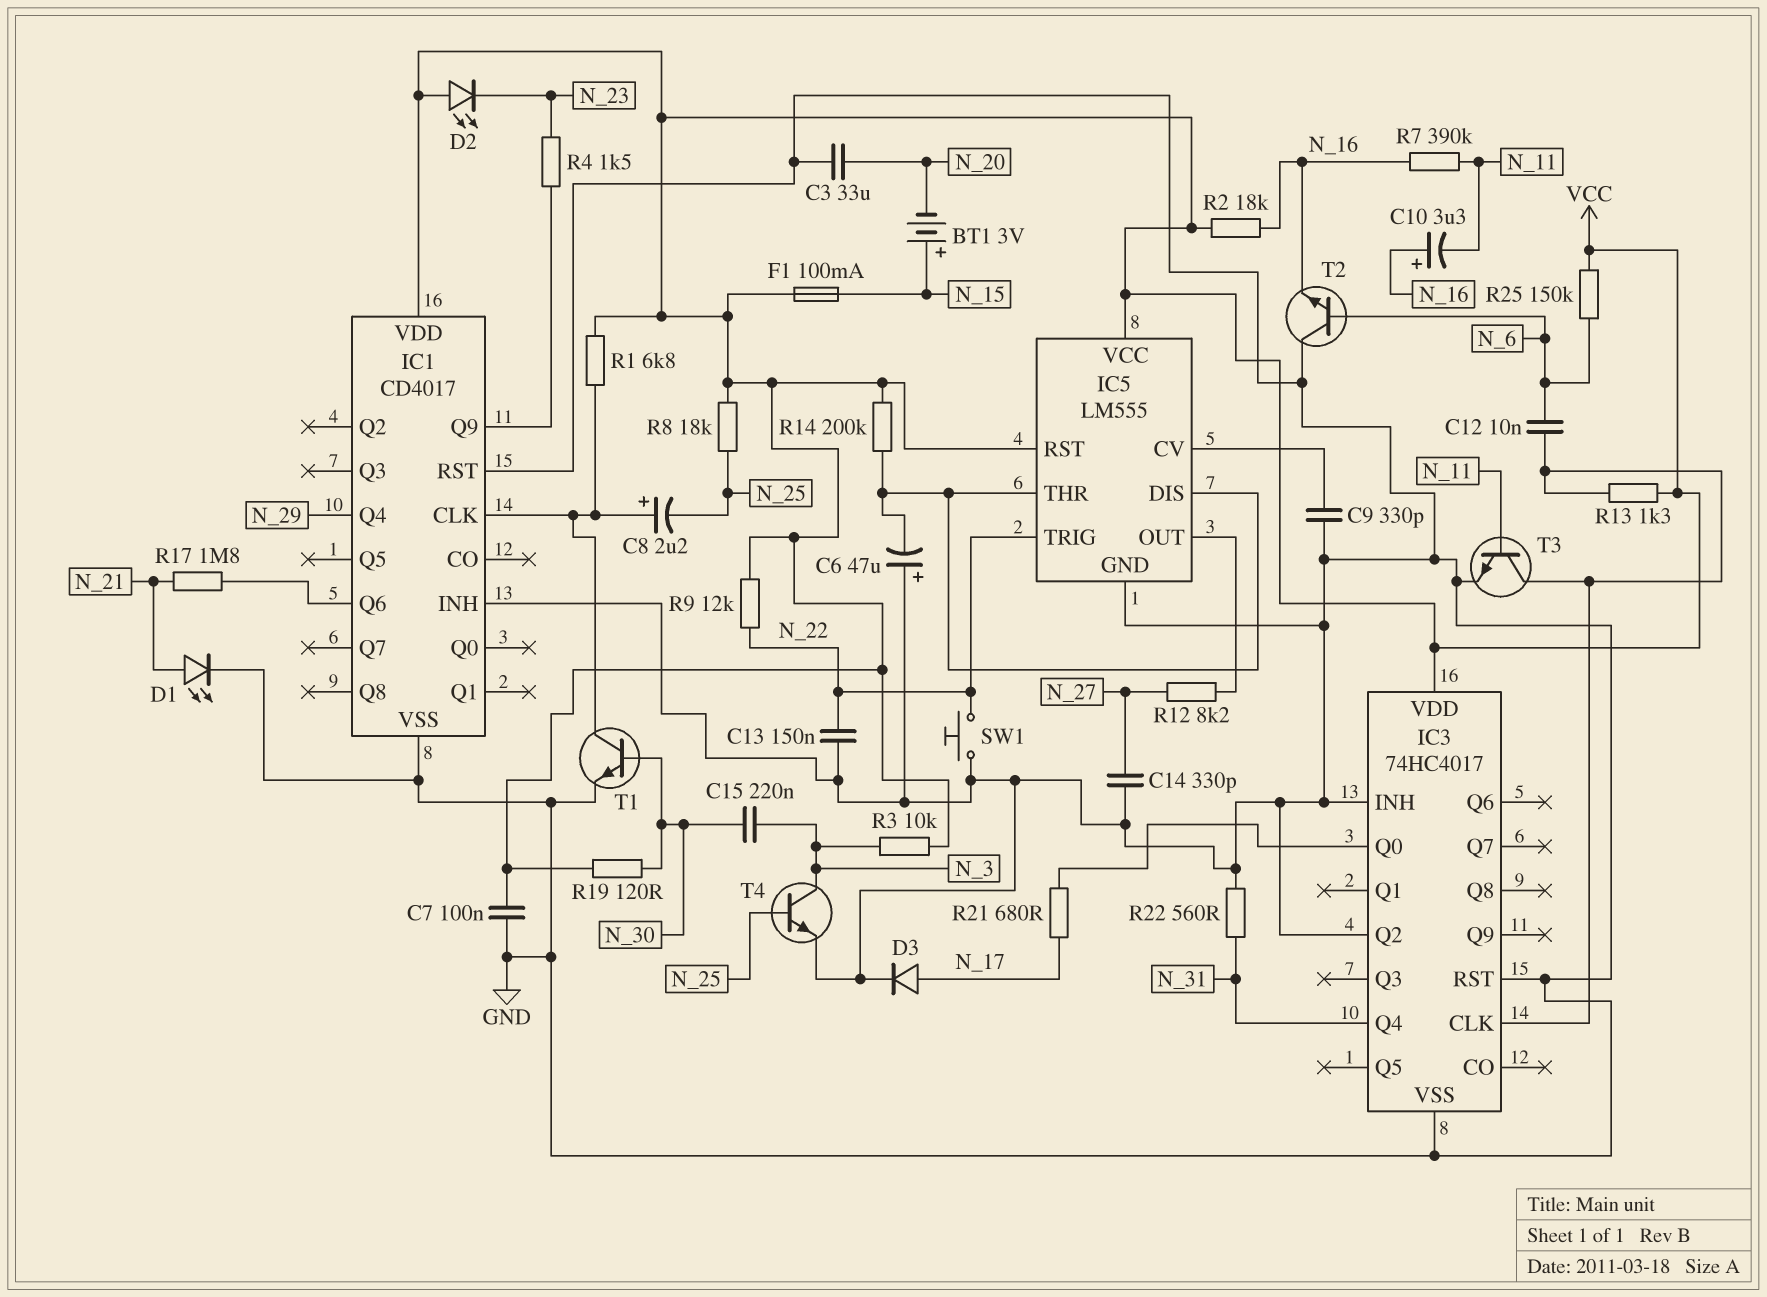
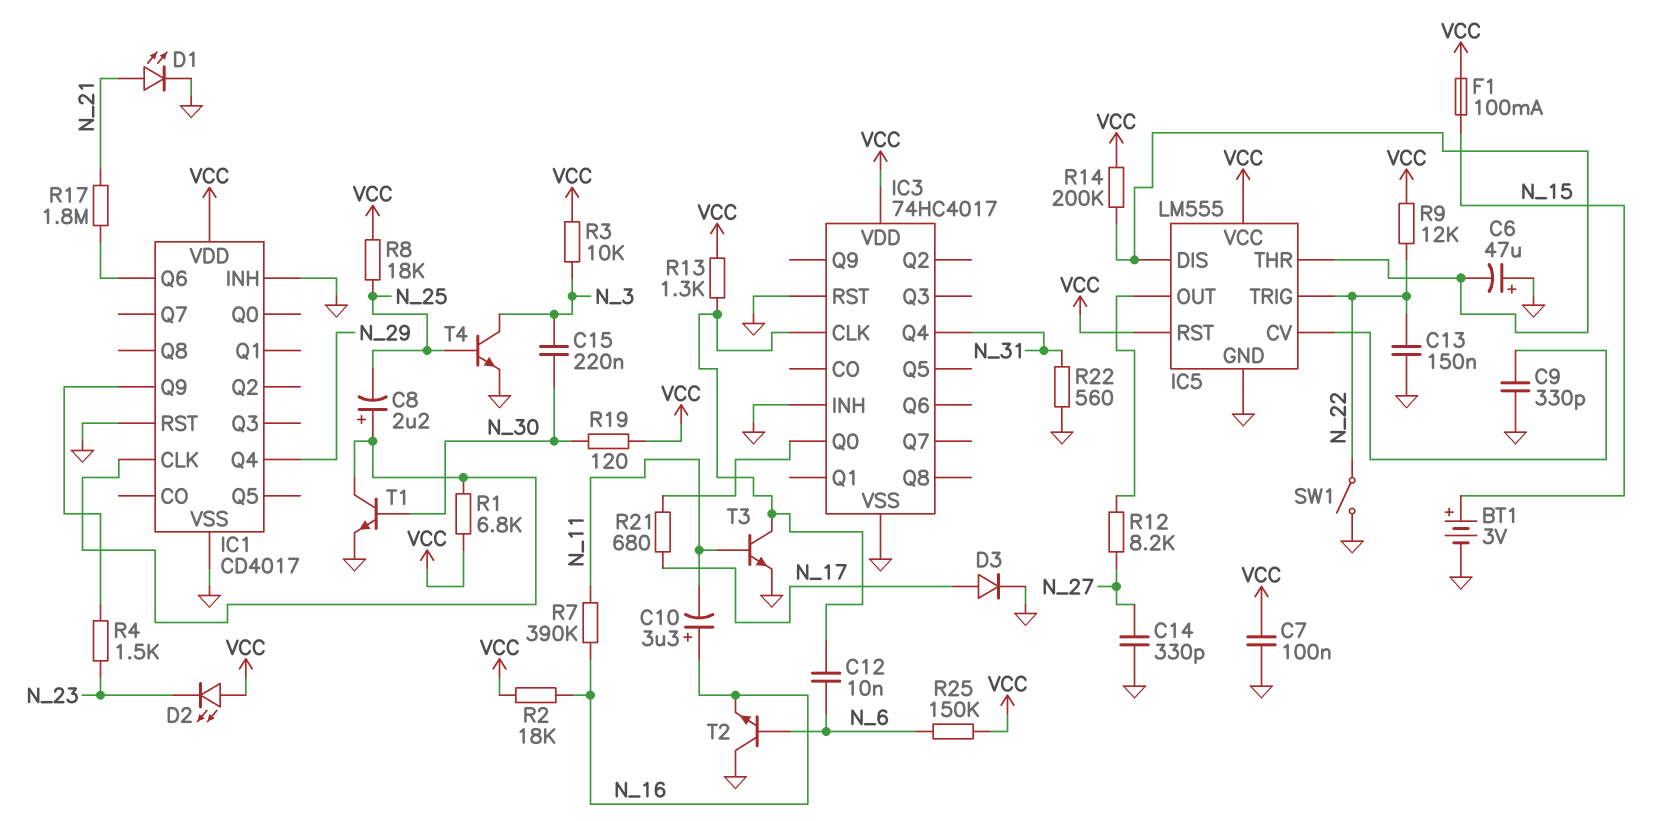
BT1: 3V (plus N_15, minus N_20) -> 3V (plus N_15, minus GND)
C3: 33uF (GND, N_20) -> none
IC3 pin Q2: GND -> none
SW1: button (GND, N_22) -> switch (GND, N_22)

